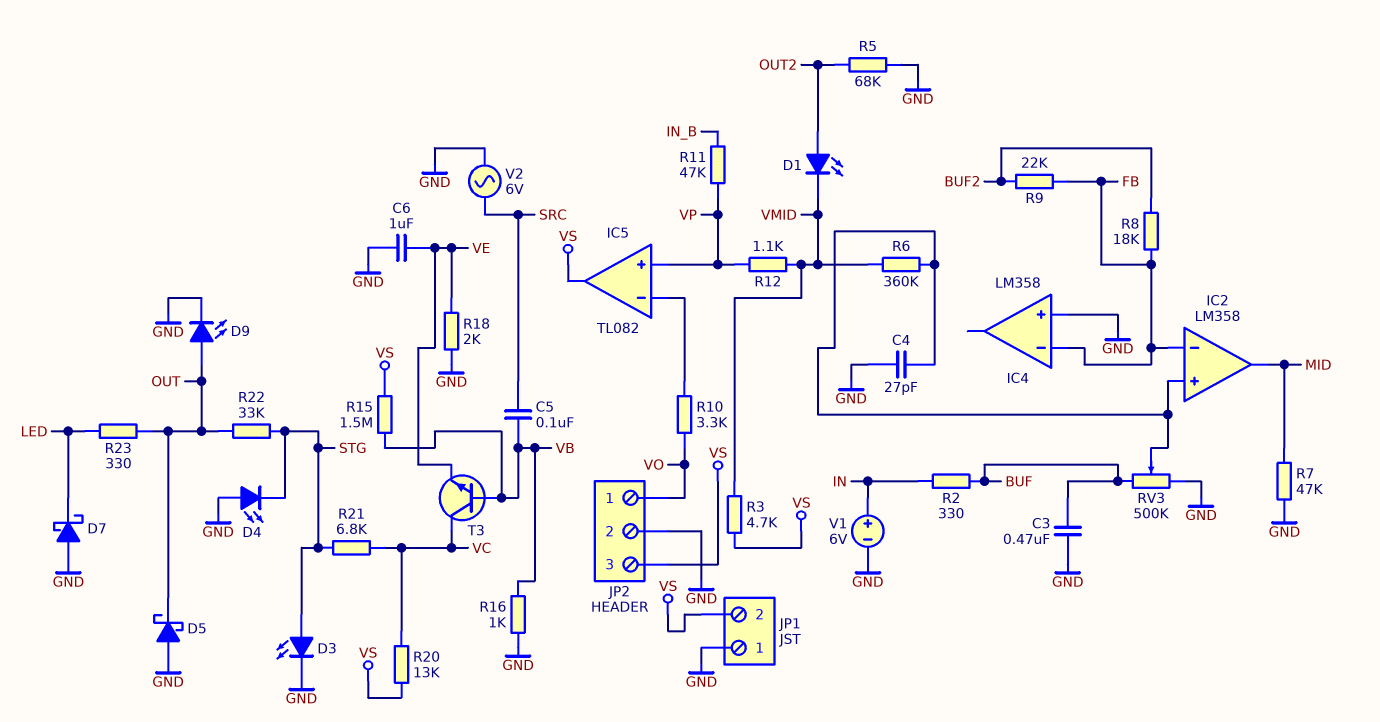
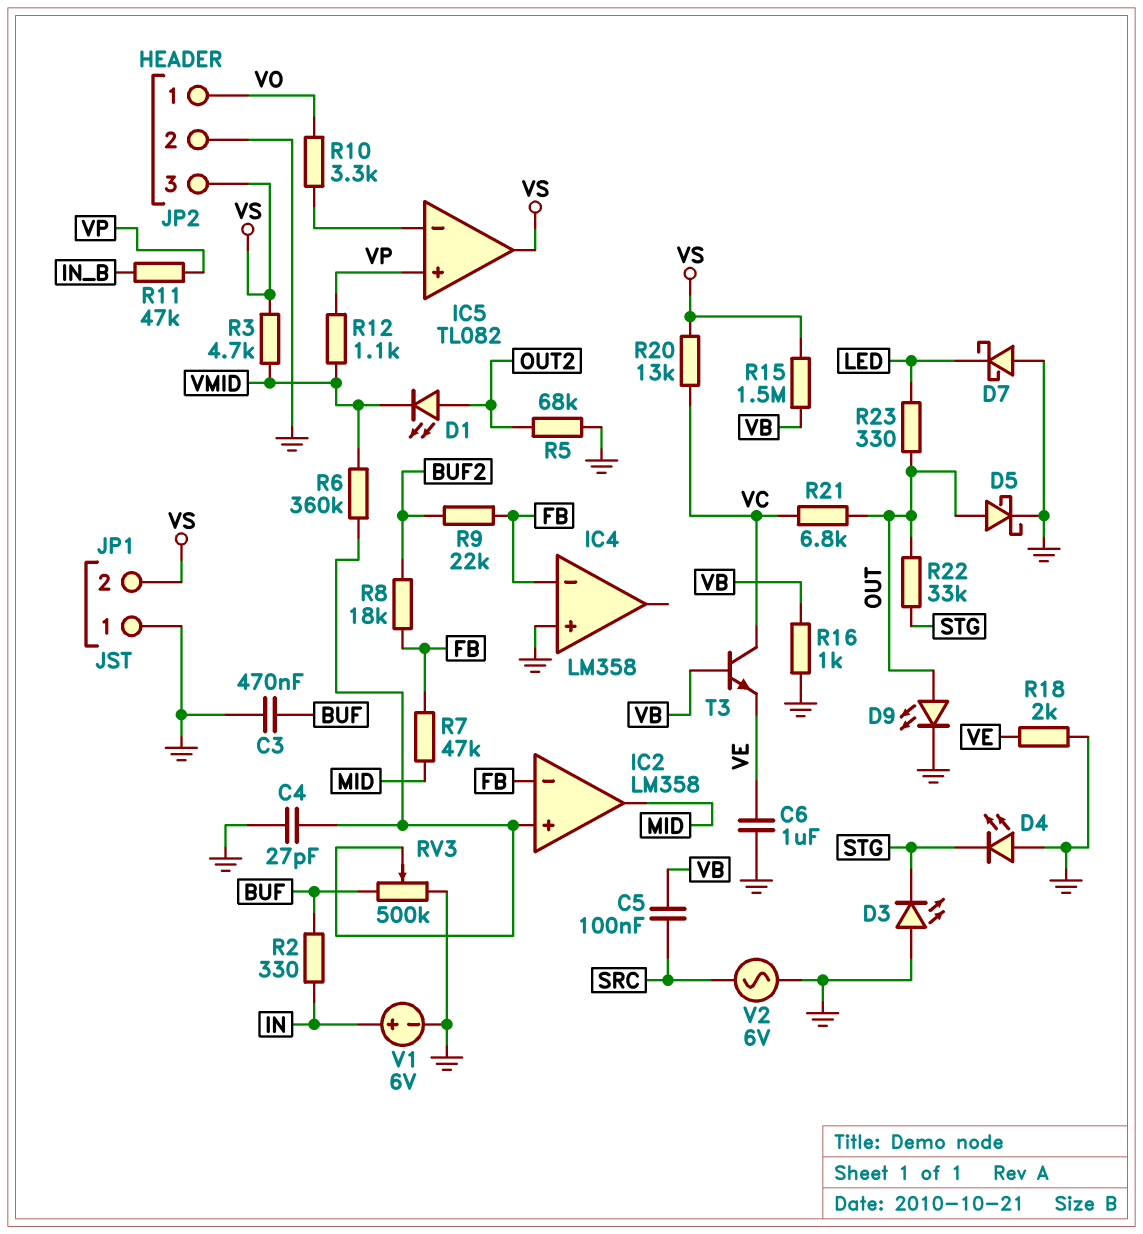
D3: LED (A STG, K GND) -> LED (A GND, K STG)
D5: schottky (A GND, K OUT) -> schottky (A OUT, K GND)
R7: 47k (GND, MID) -> 47k (FB, MID)
R21: 6.8k (STG, VC) -> 6.8k (OUT, VC)

